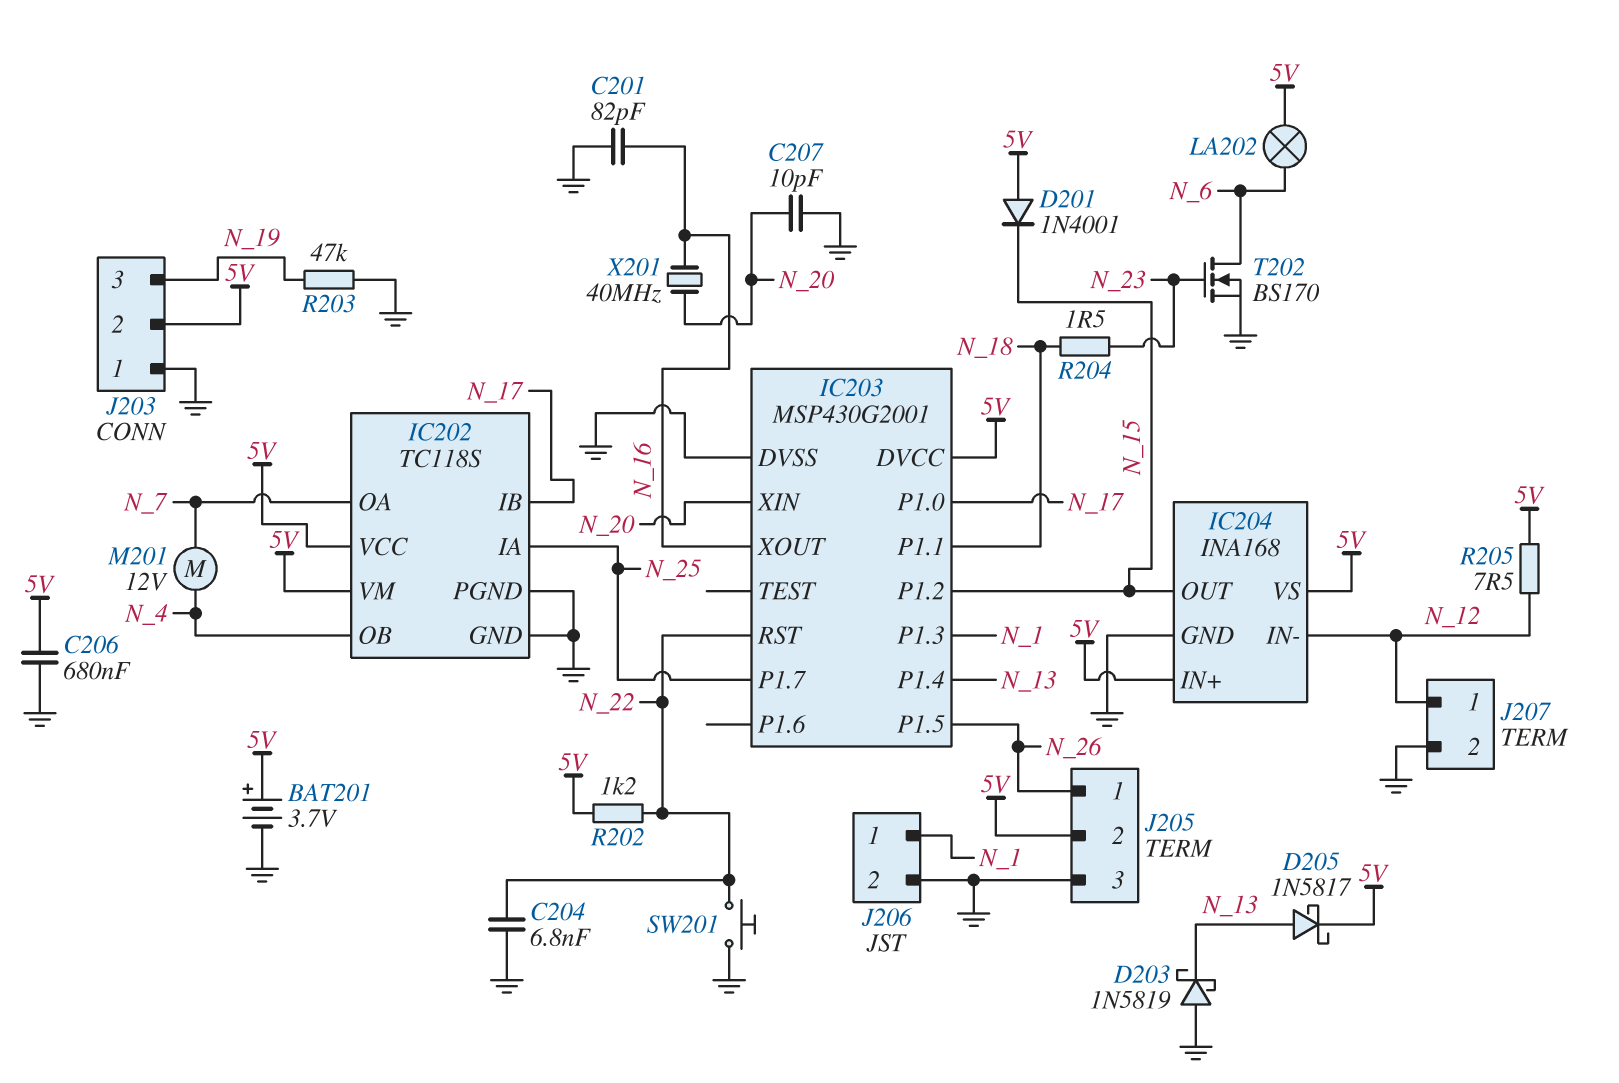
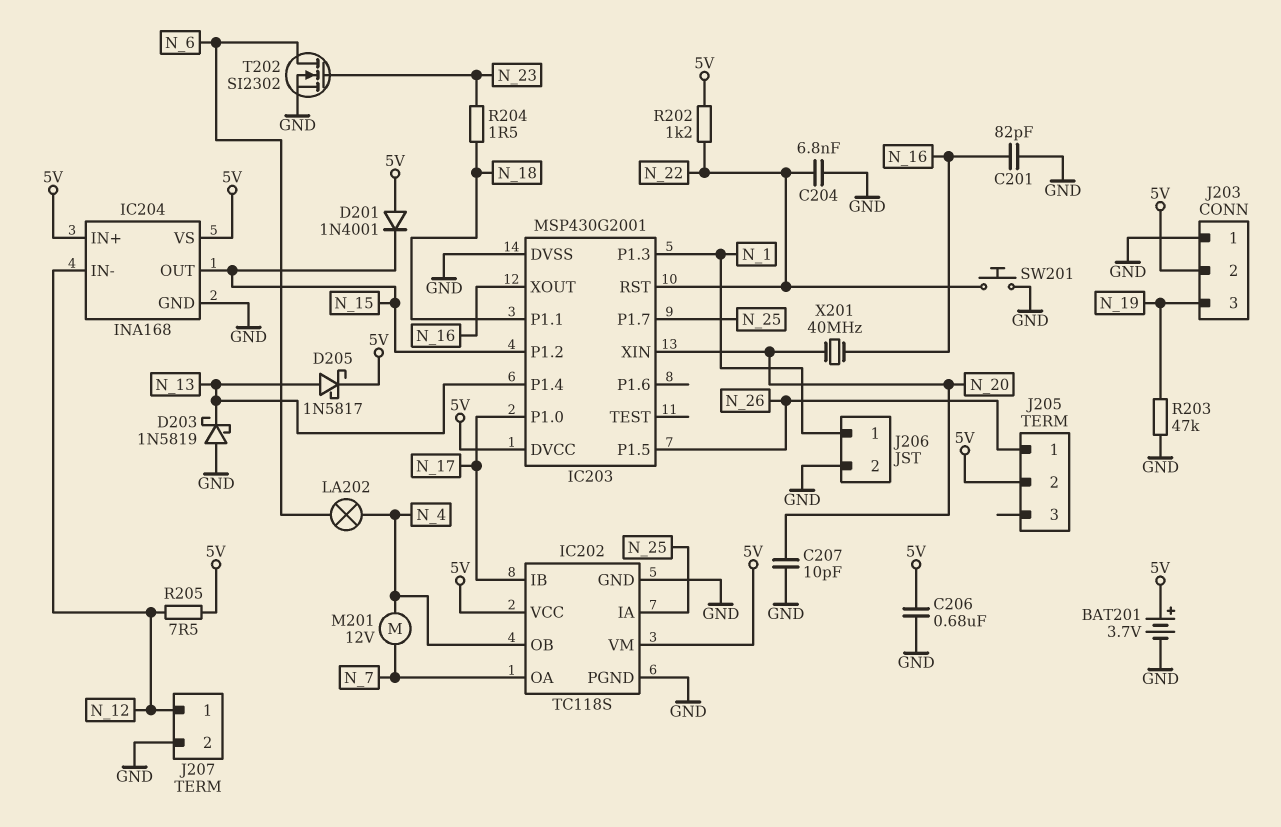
J205 pin 3: GND -> none
LA202: lamp (5V, N_6) -> lamp (N_4, N_6)
T202: NMOS BS170 (G N_23, D N_6, S GND) -> NMOS SI2302 (G N_23, D N_6, S GND)

